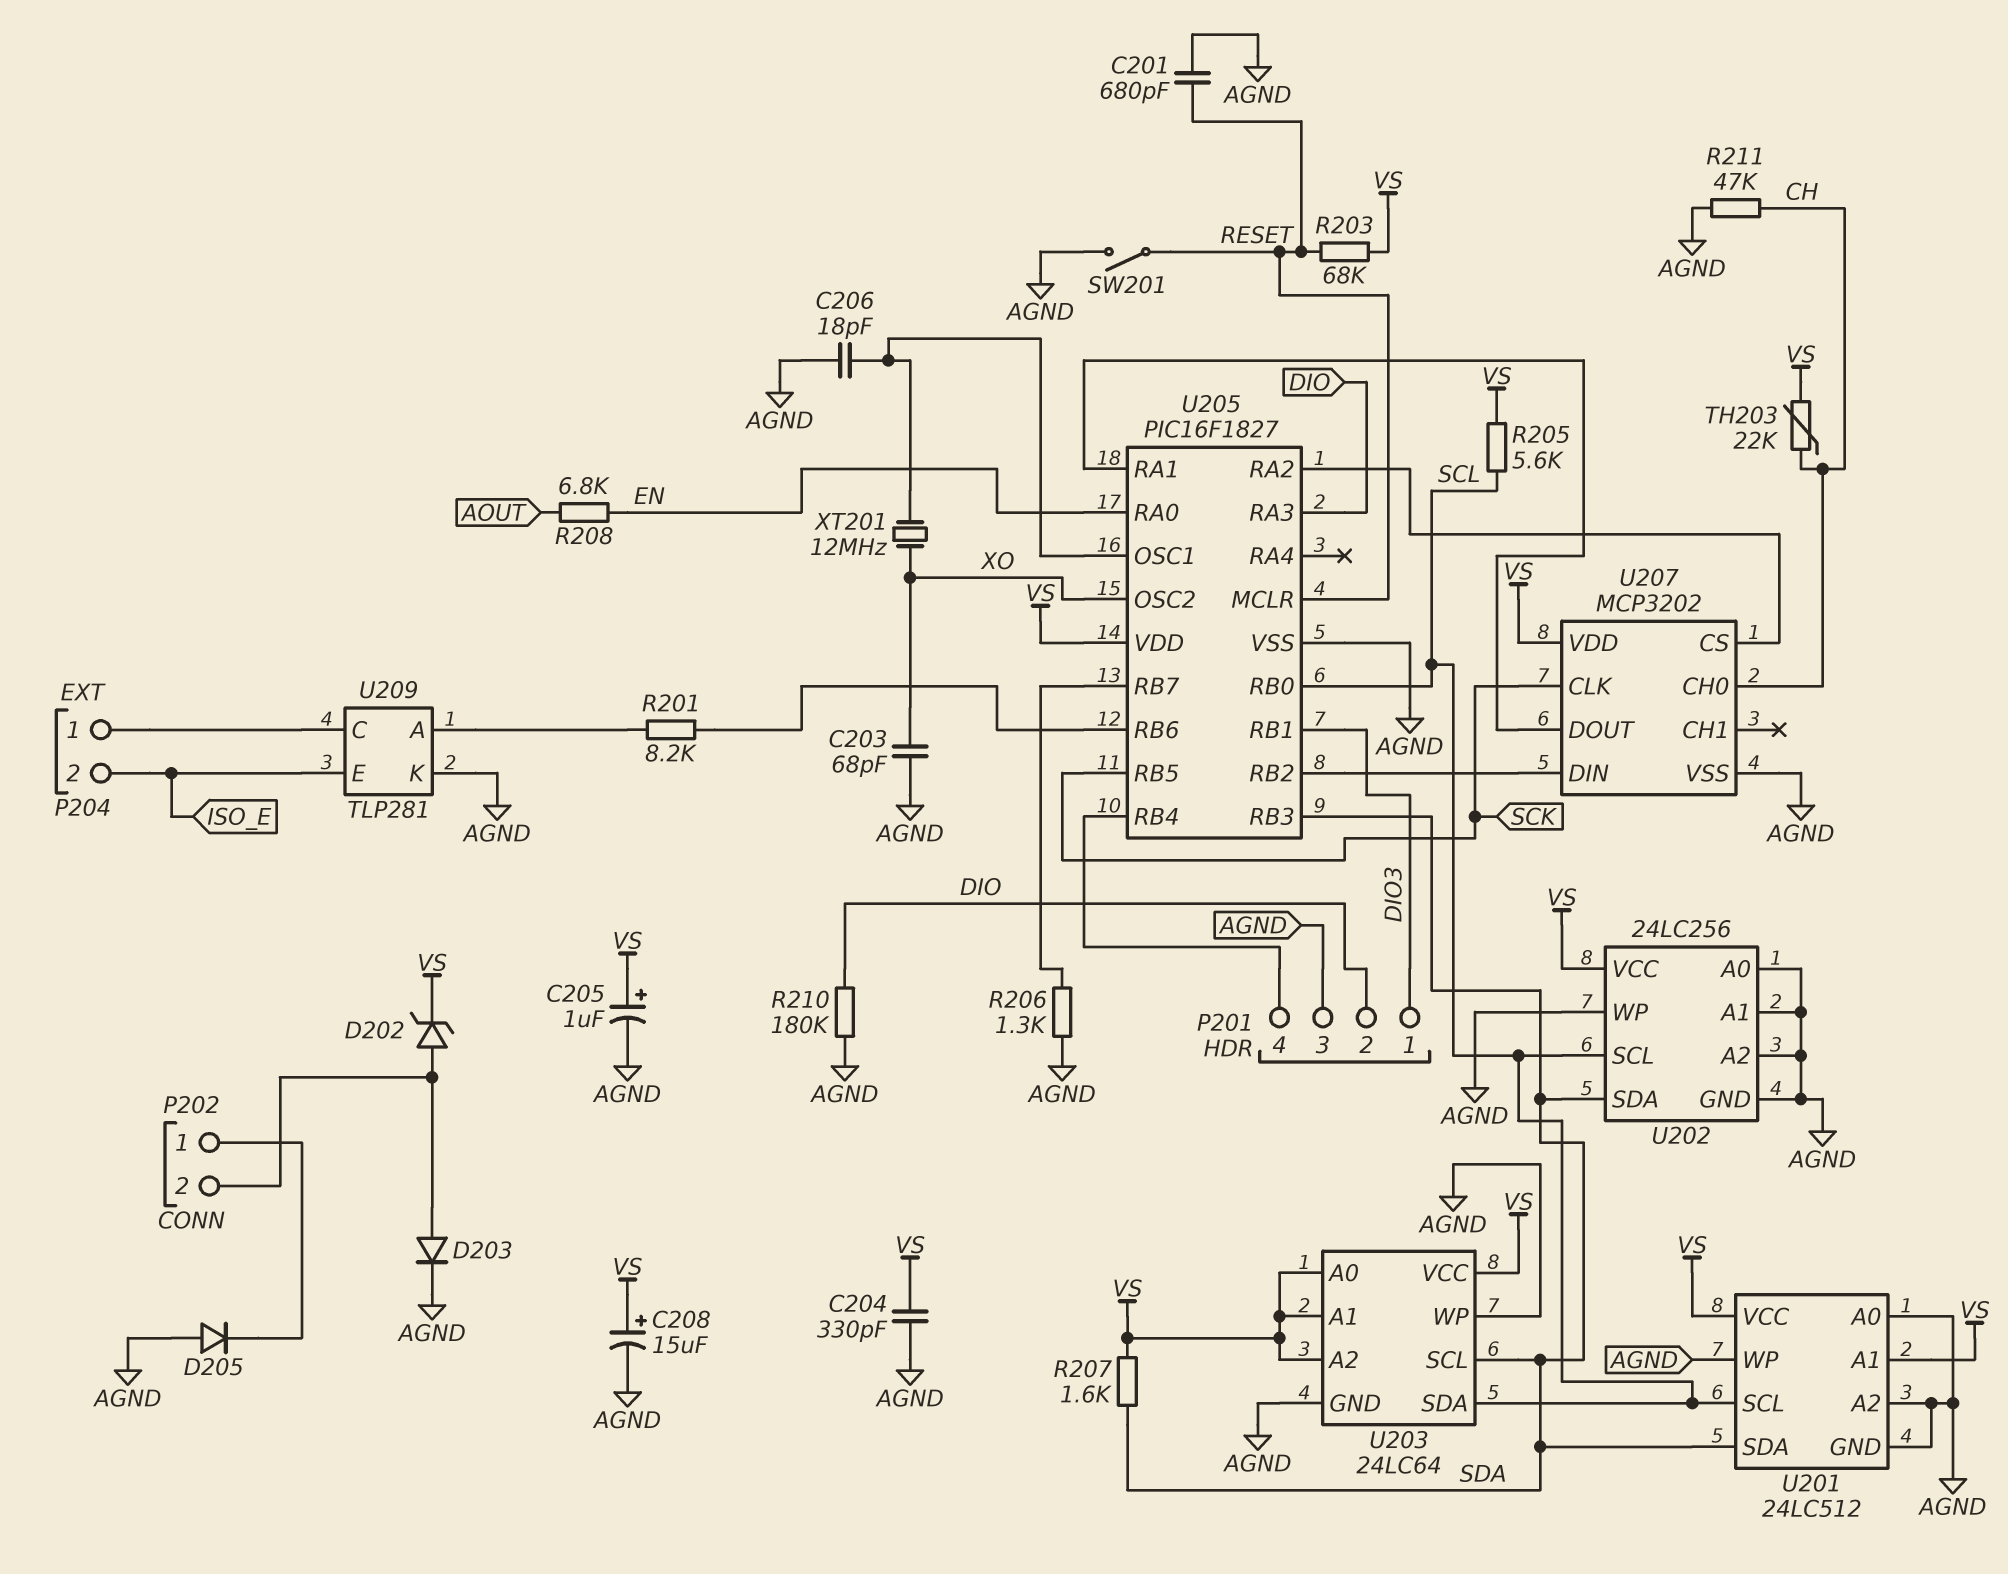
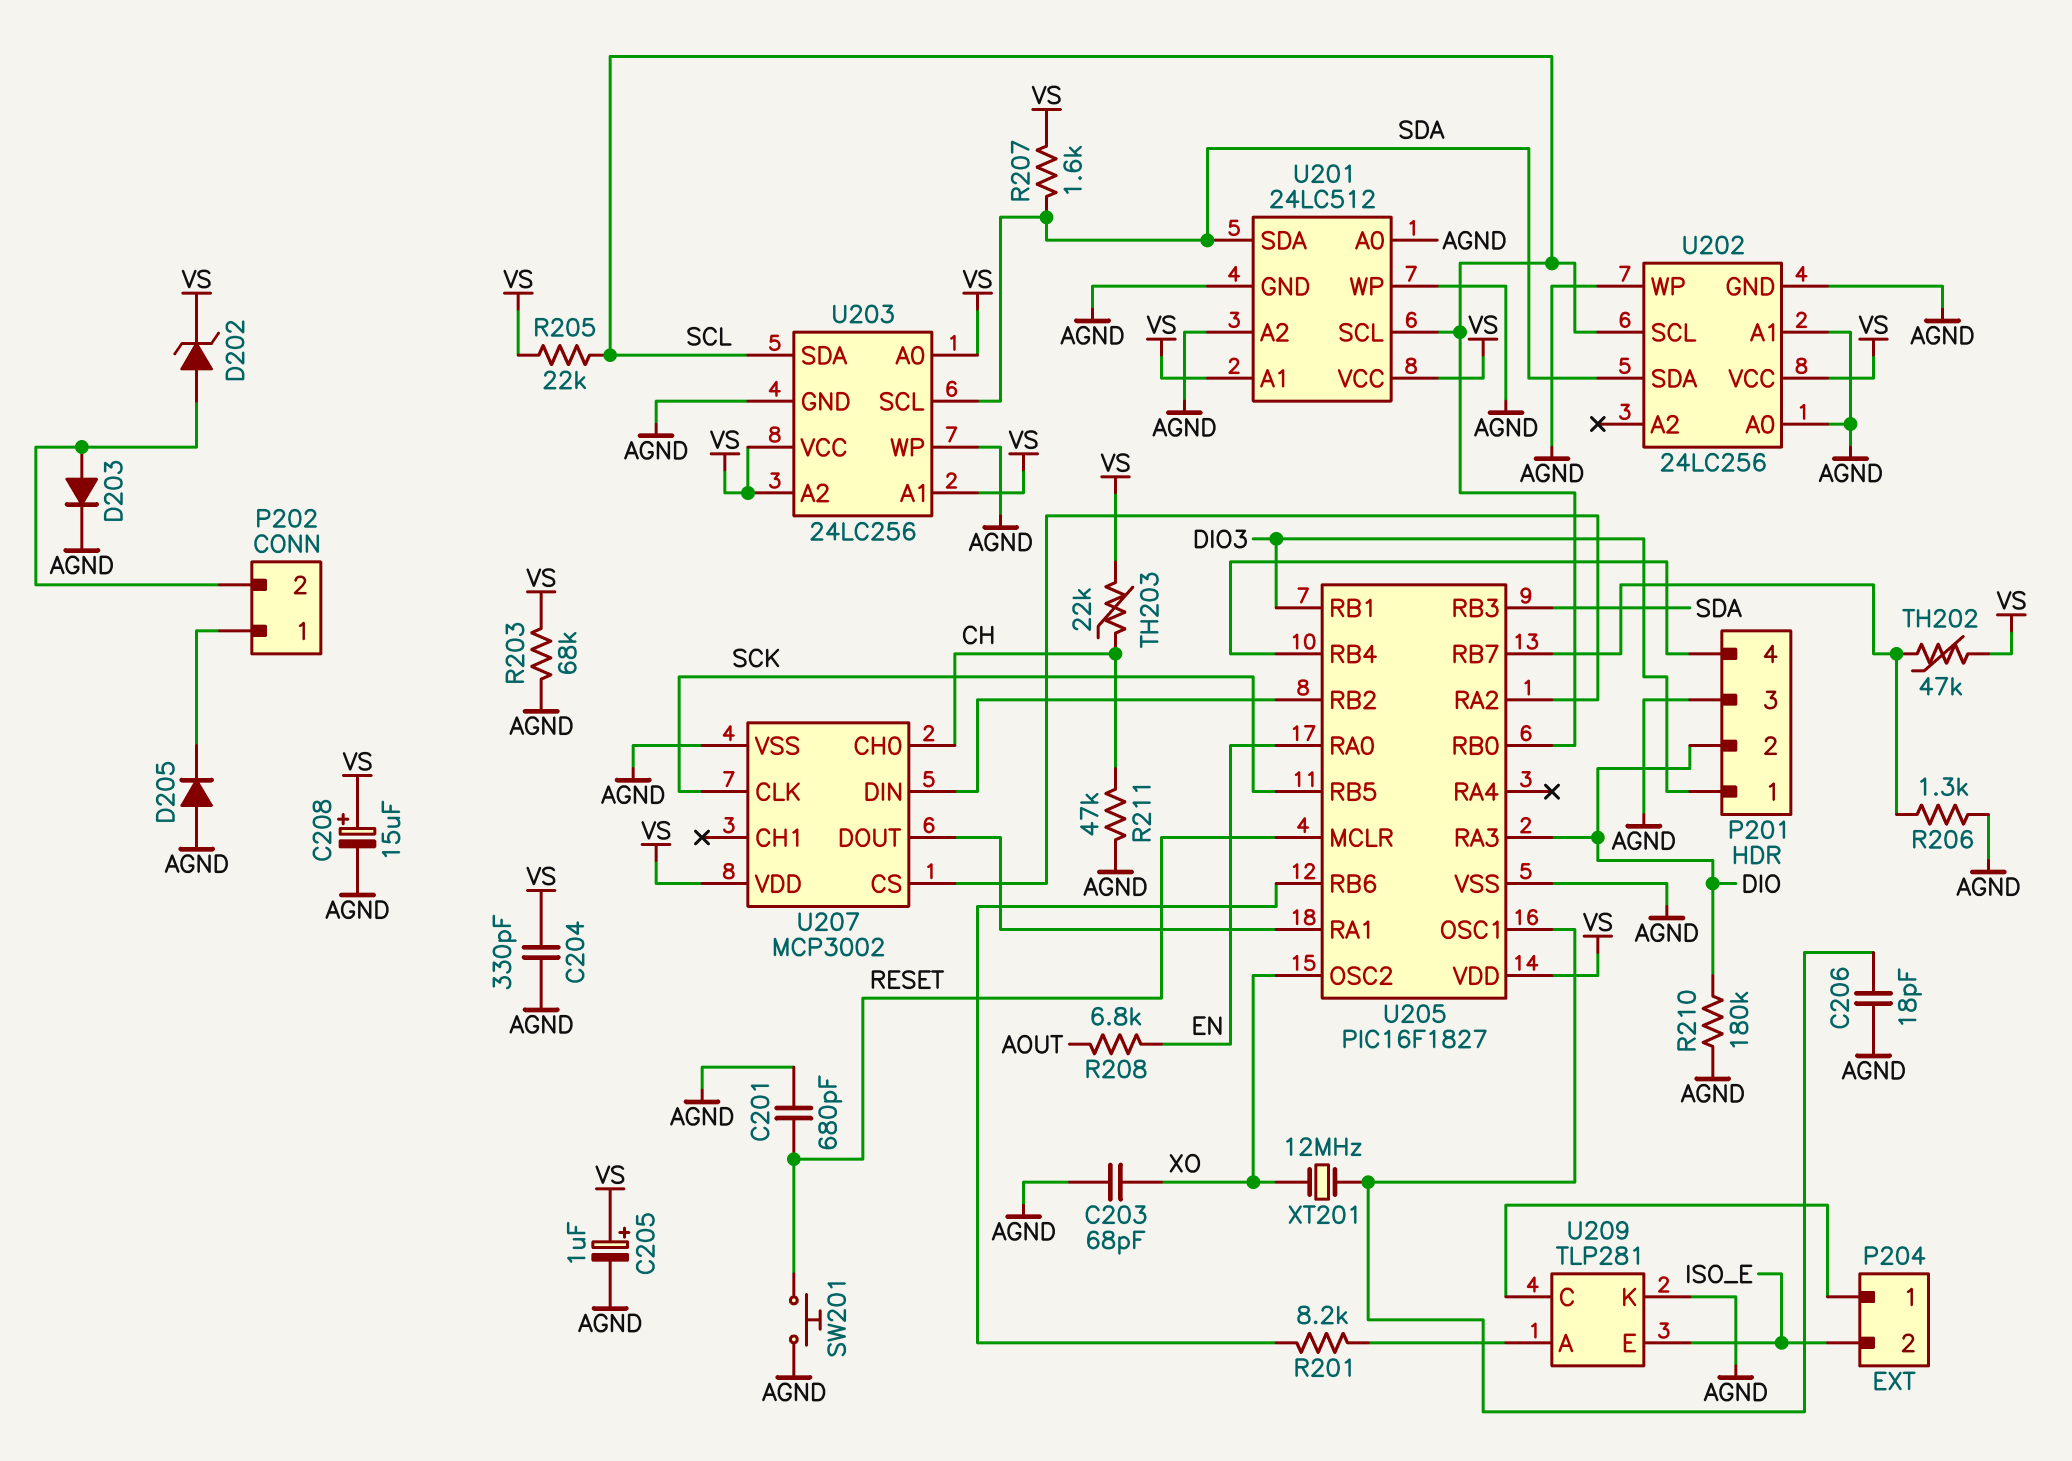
R203: 68k (RESET, VS) -> 68k (AGND, VS)
R205: 5.6k (SCL, VS) -> 22k (SCL, VS)
SW201: switch (AGND, RESET) -> button (AGND, RESET)
TH202: none -> 47k (U205/RB7, VS)
U202 pin A2: AGND -> none
U203: 24LC64 -> 24LC256
U207: MCP3202 -> MCP3002

